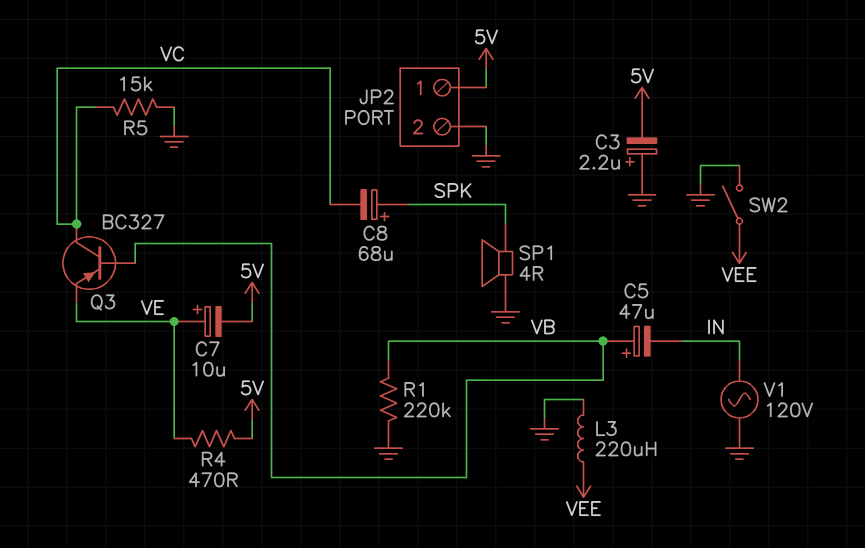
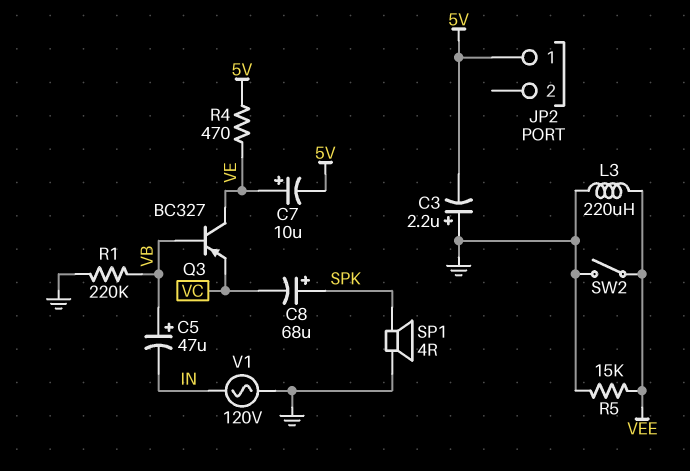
JP2 pin 2: GND -> none
Q3: PNP BC327 (B VB, C VC, E VE) -> PNP BC327 (B VB, C VE, E VC)
R5: 15k (GND, VC) -> 15k (GND, VEE)

